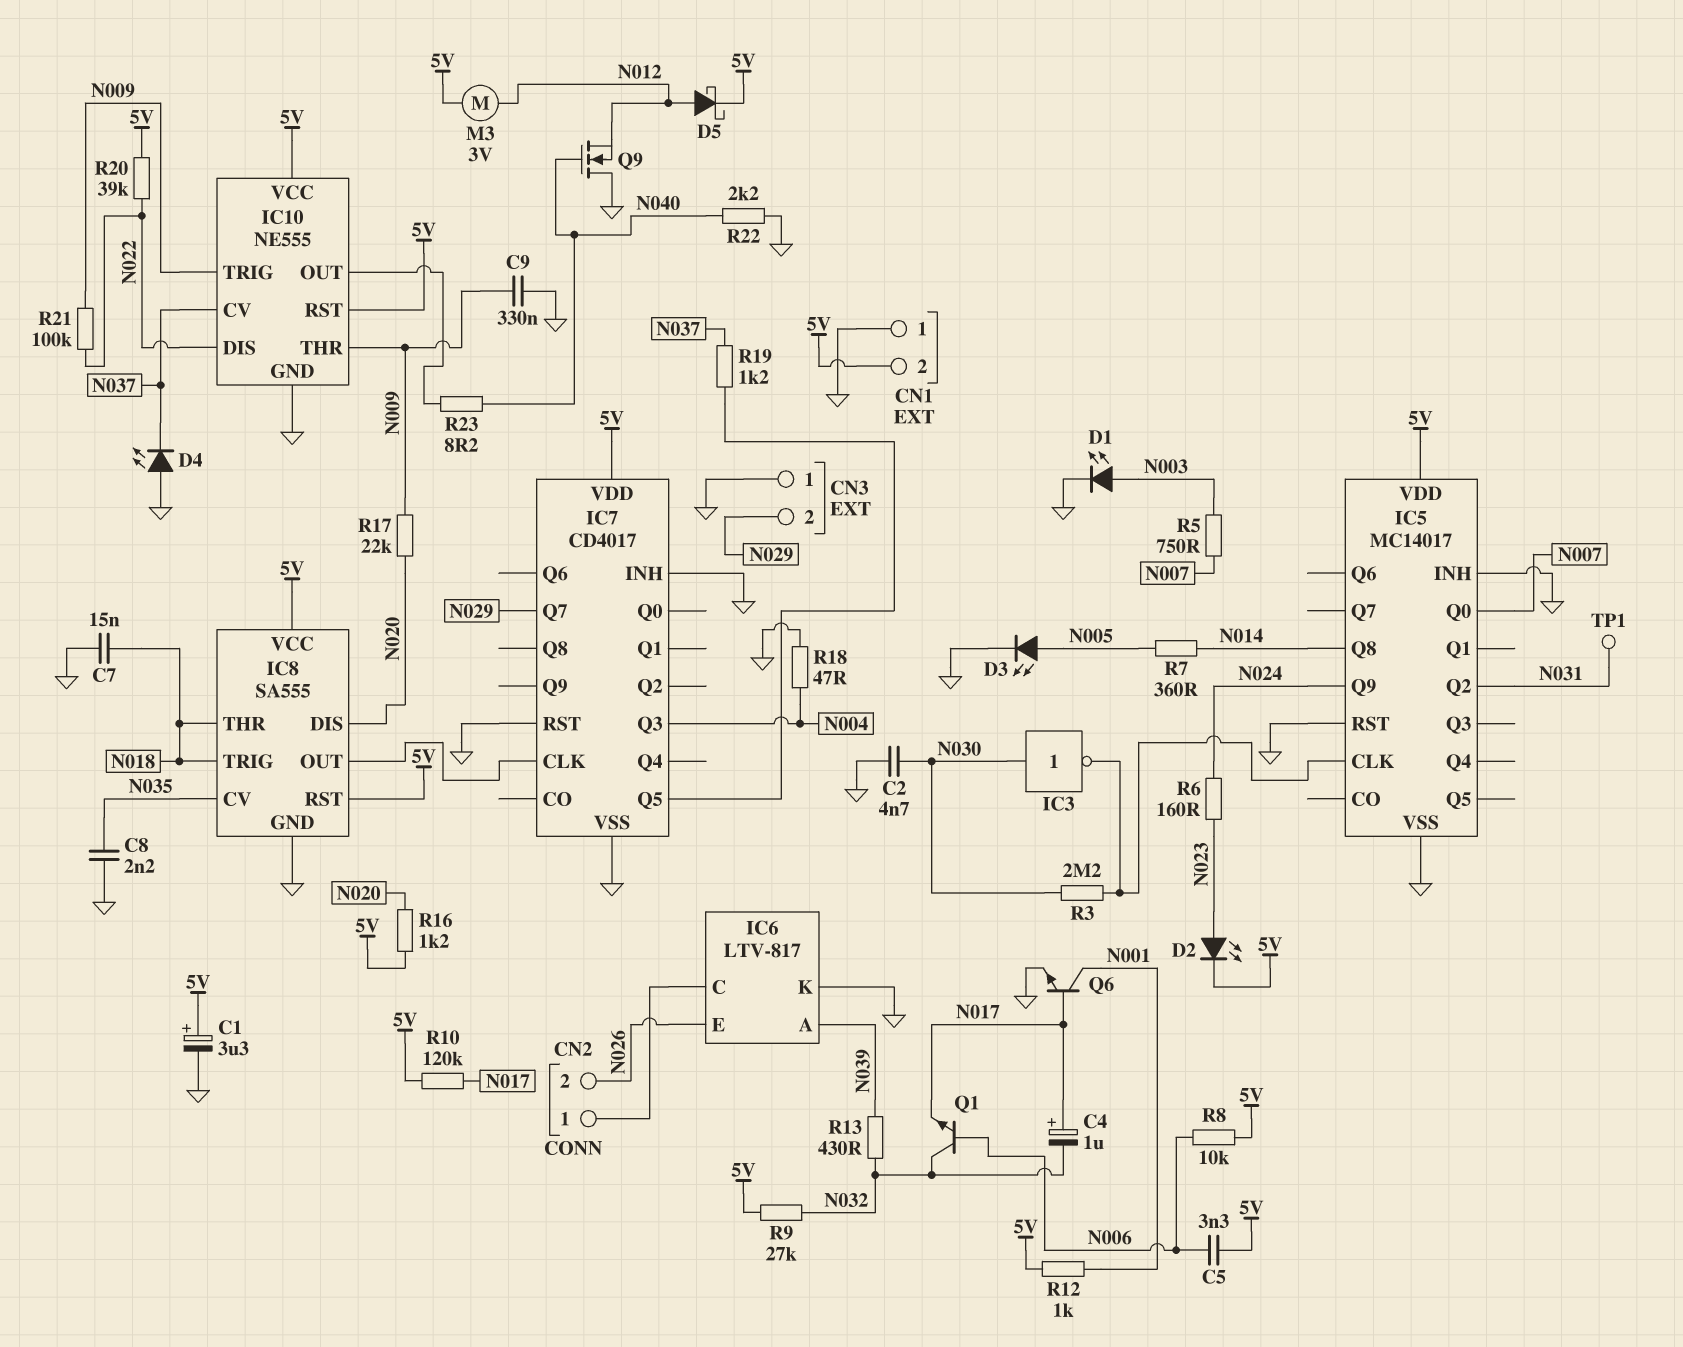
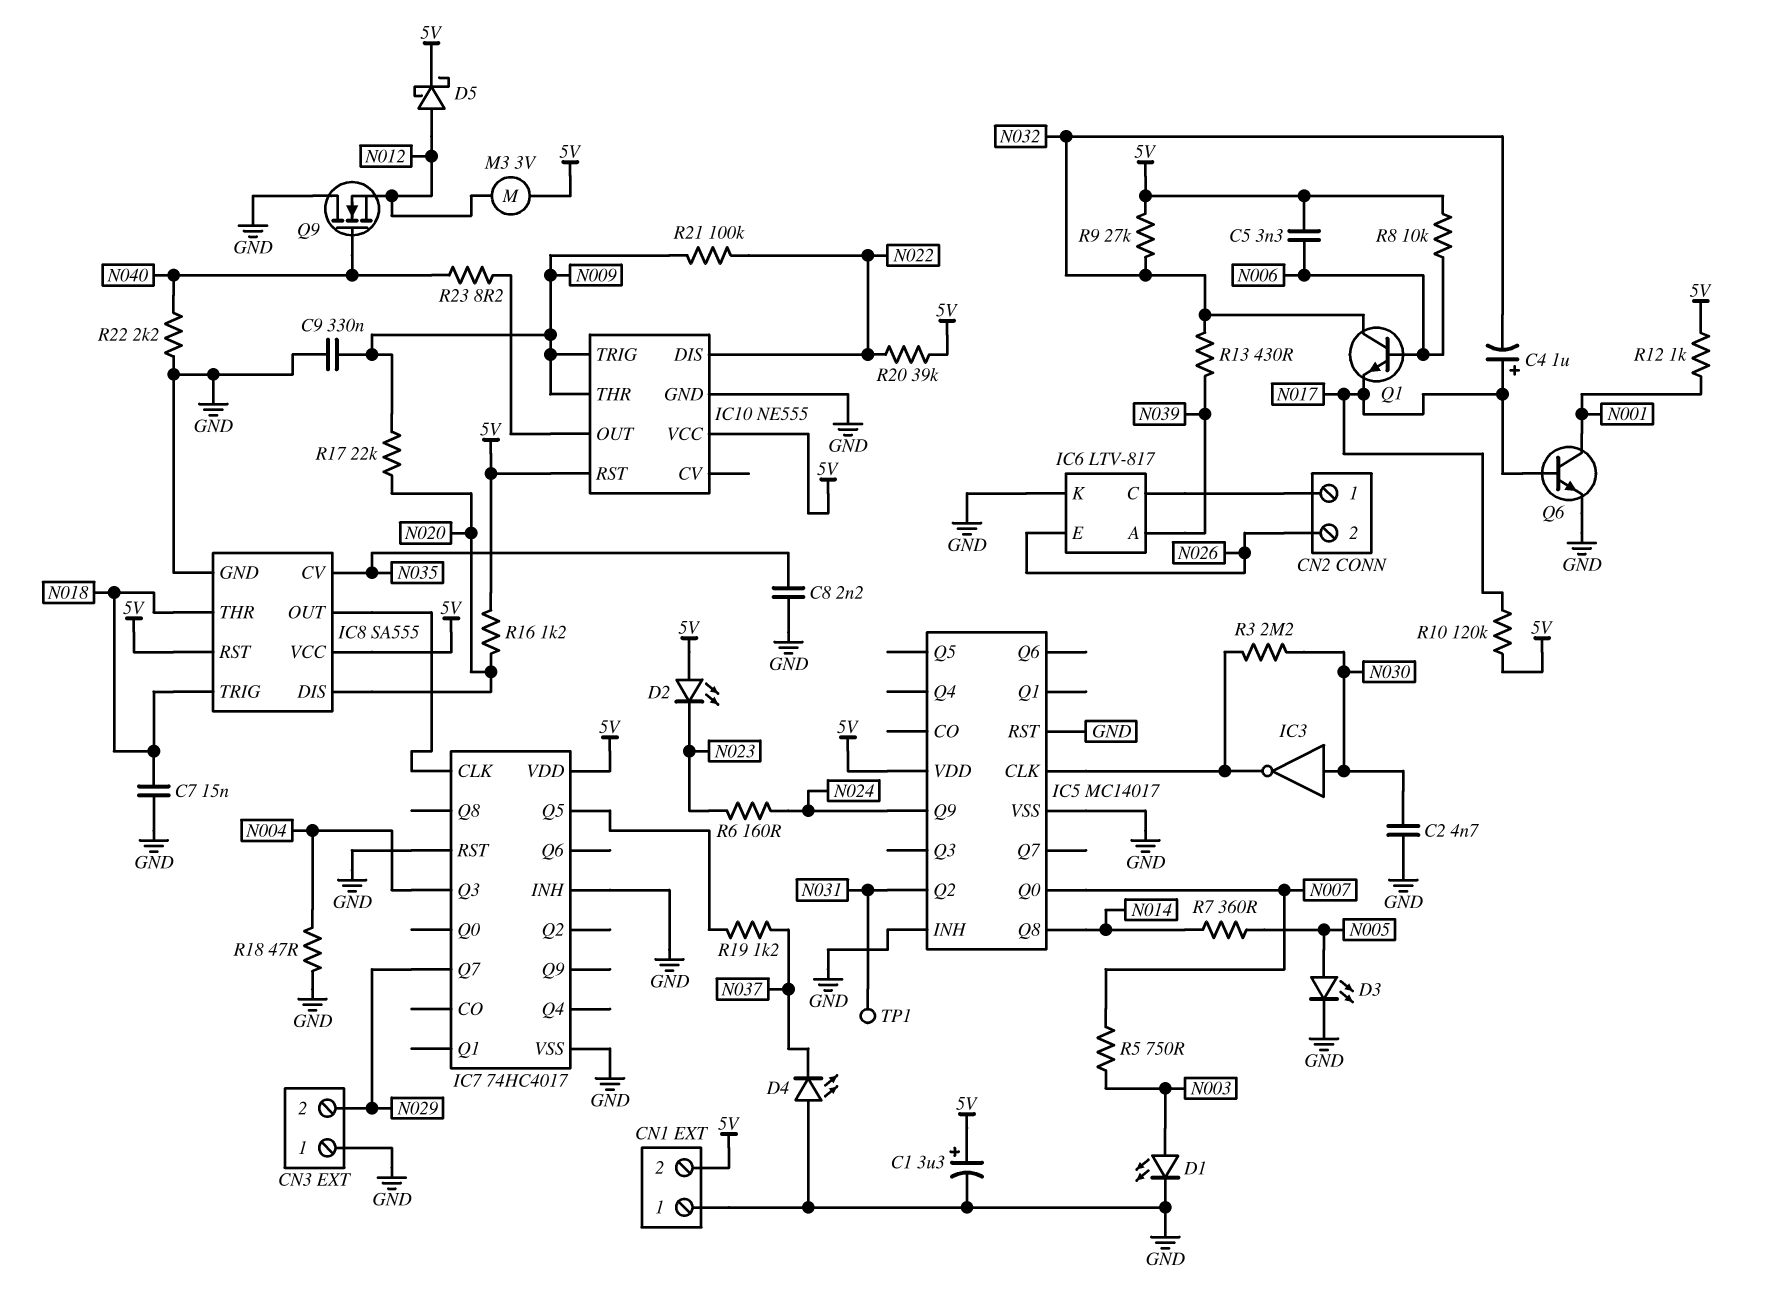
D2: LED (A N023, K 5V) -> LED (A 5V, K N023)
IC7: CD4017 -> 74HC4017
IC10 pin CV: N037 -> none

